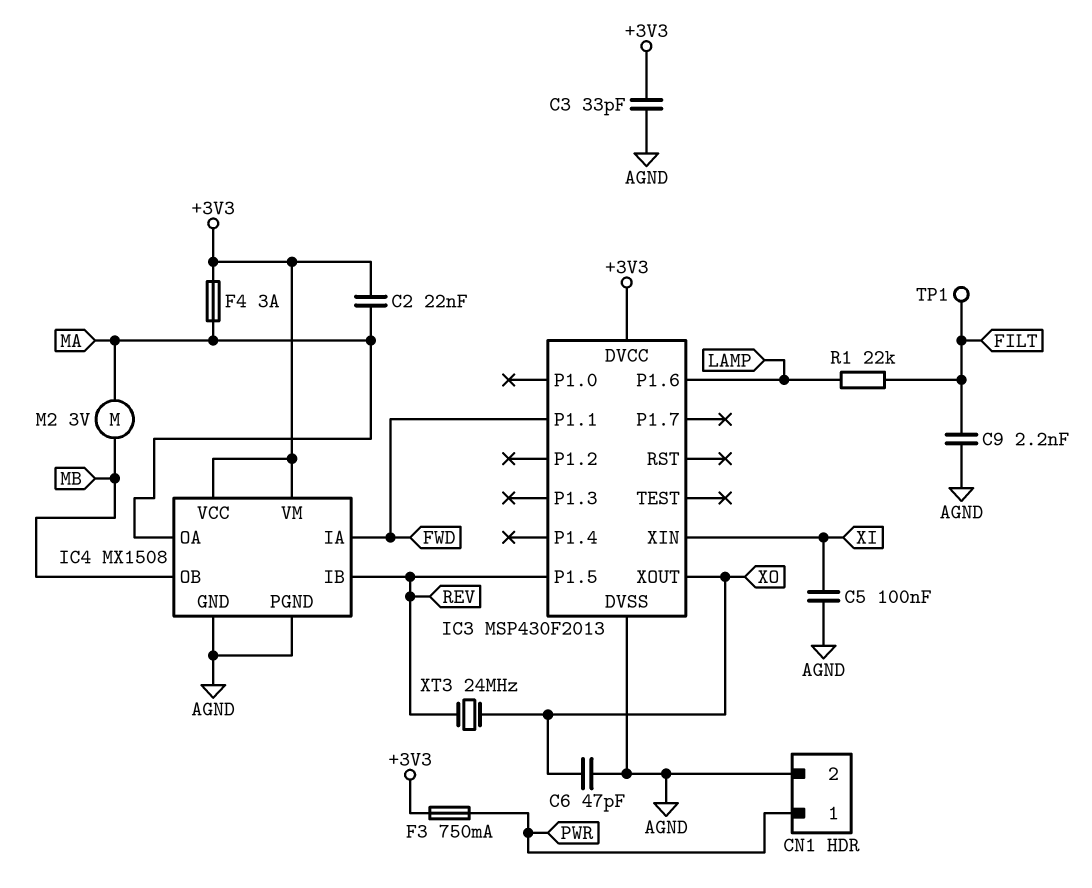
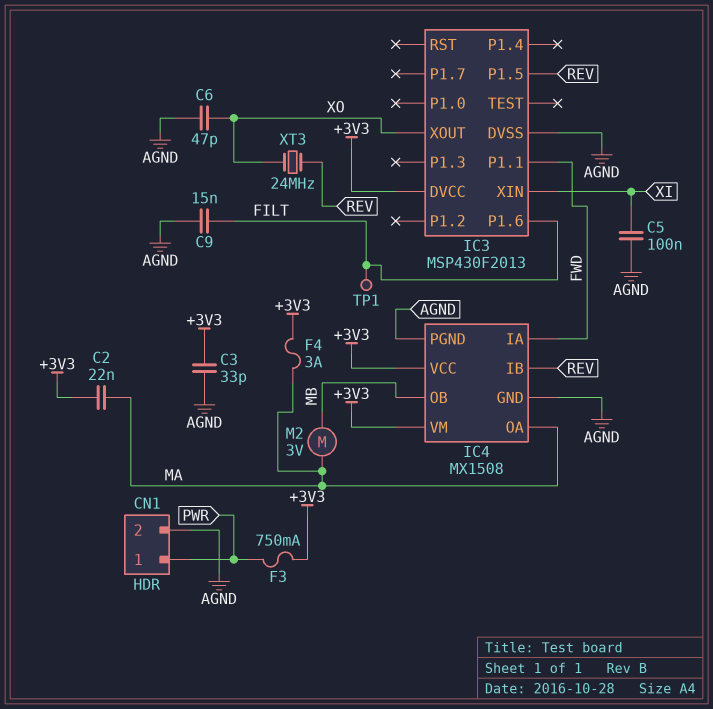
C9: 2.2nF (AGND, FILT) -> 15nF (AGND, FILT)
IC3 pin P1.6: LAMP -> FILT
R1: 22k (FILT, LAMP) -> none

